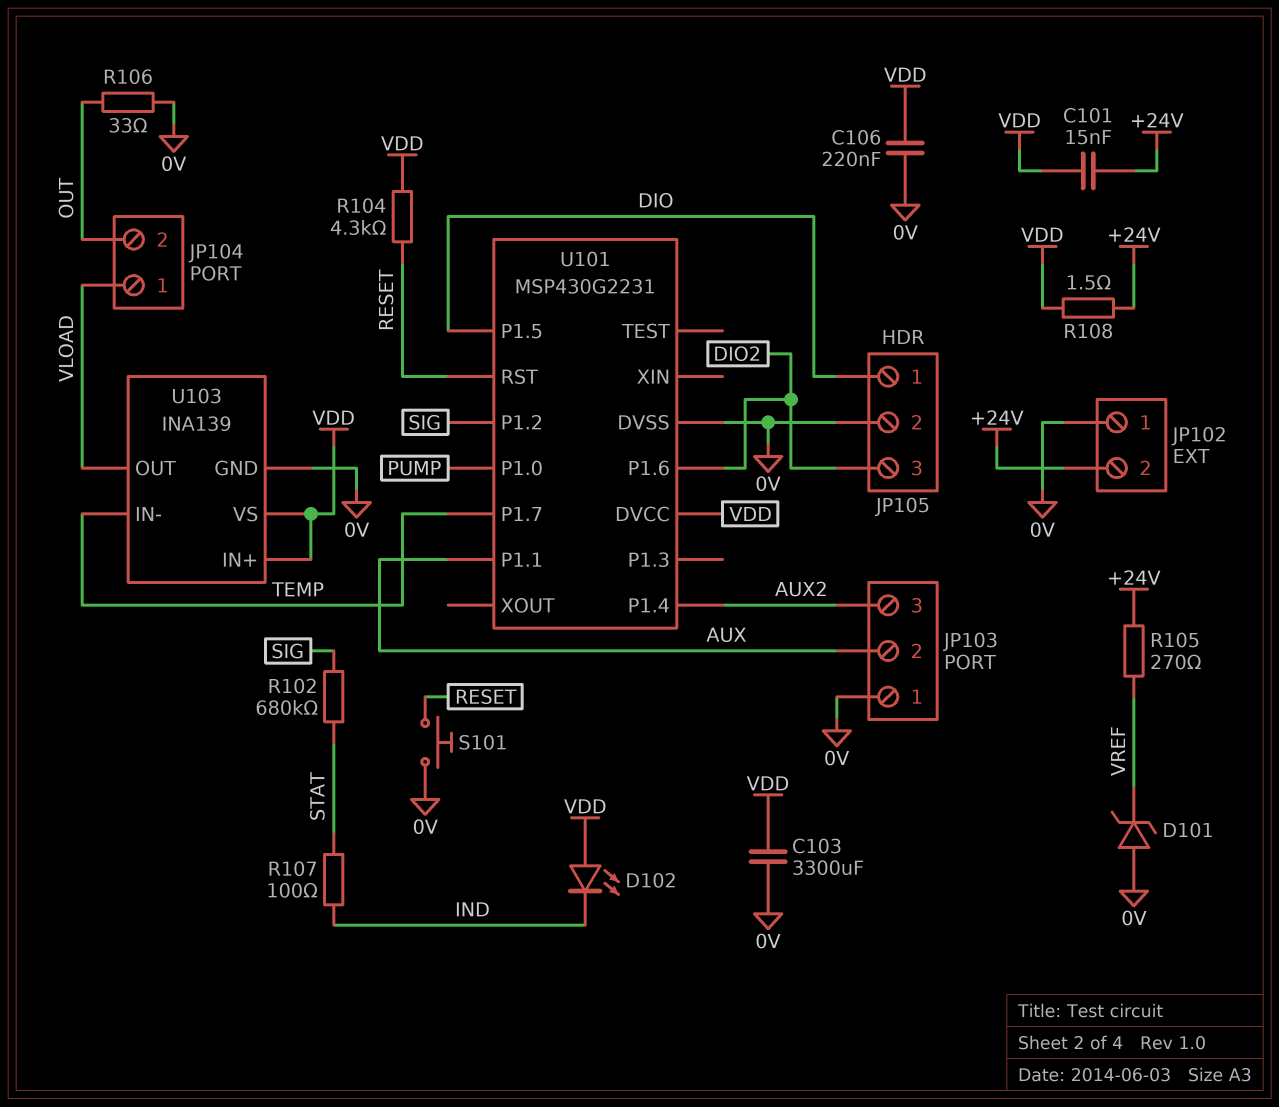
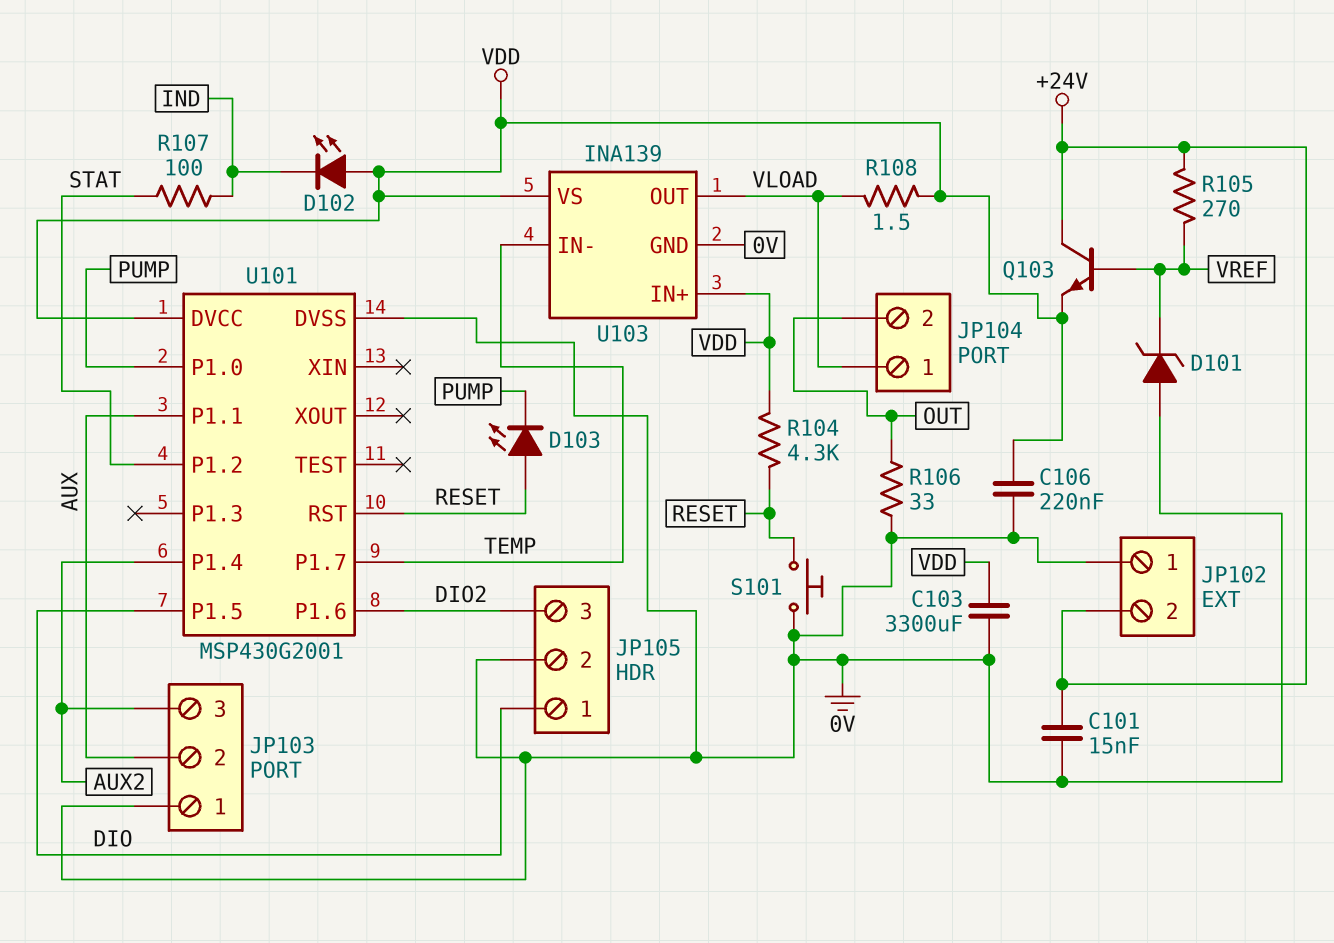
C101: 15nF (+24V, VDD) -> 15nF (+24V, 0V)
D103: none -> LED (A RESET, K PUMP)
Q103: none -> NPN (B VREF, C +24V, E VDD)
R102: 680k (SIG, STAT) -> none
R108: 1.5 (+24V, VDD) -> 1.5 (VDD, VLOAD)
U101: MSP430G2231 -> MSP430G2001
U101 pin P1.2: SIG -> STAT

